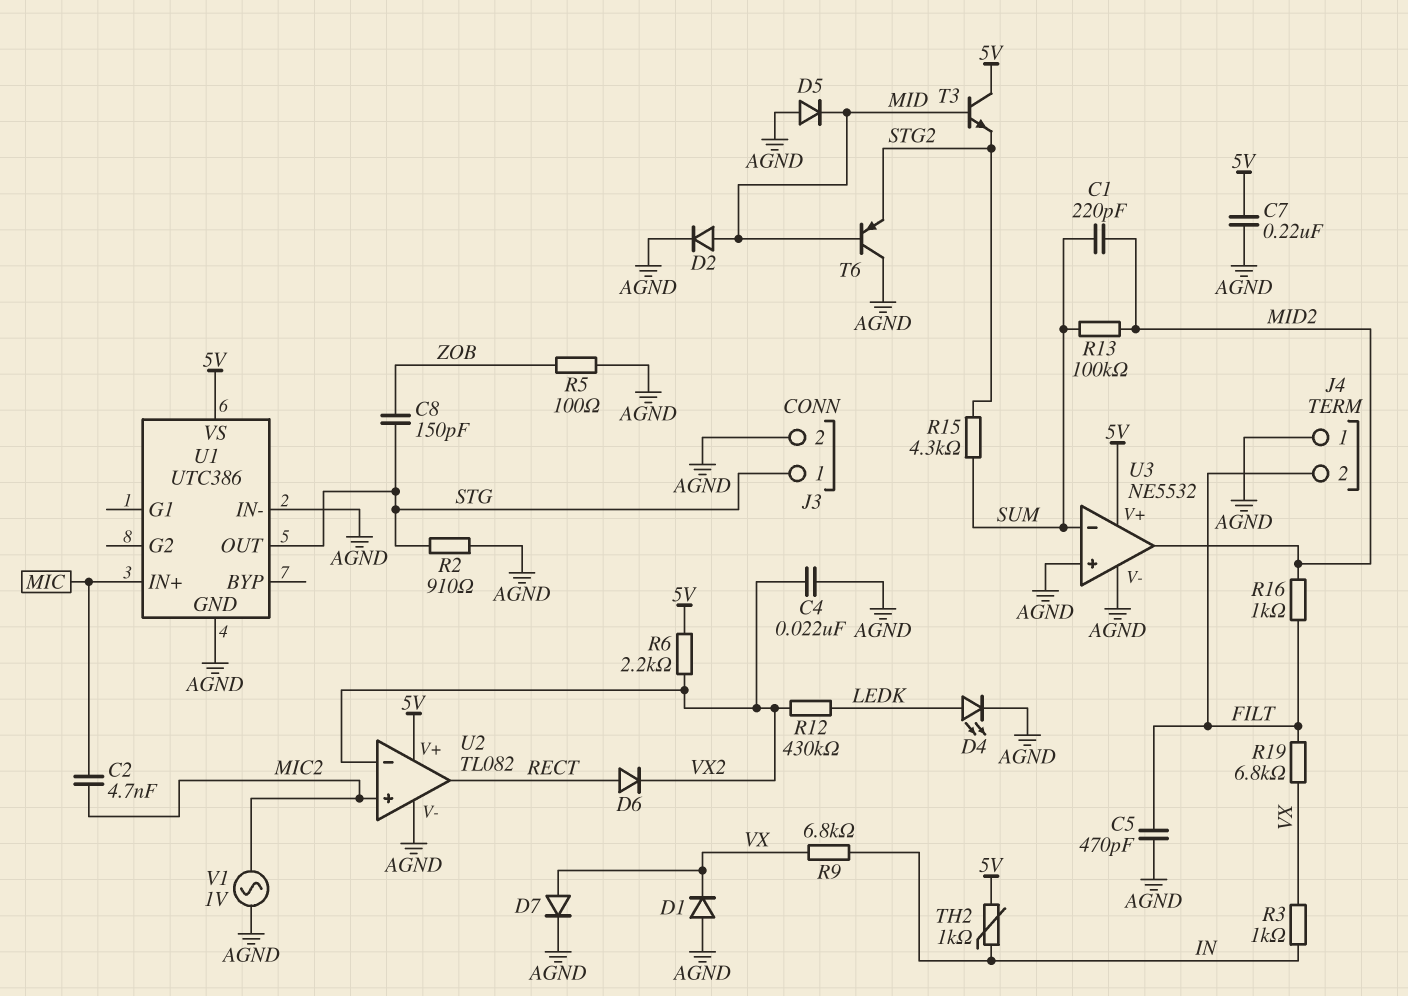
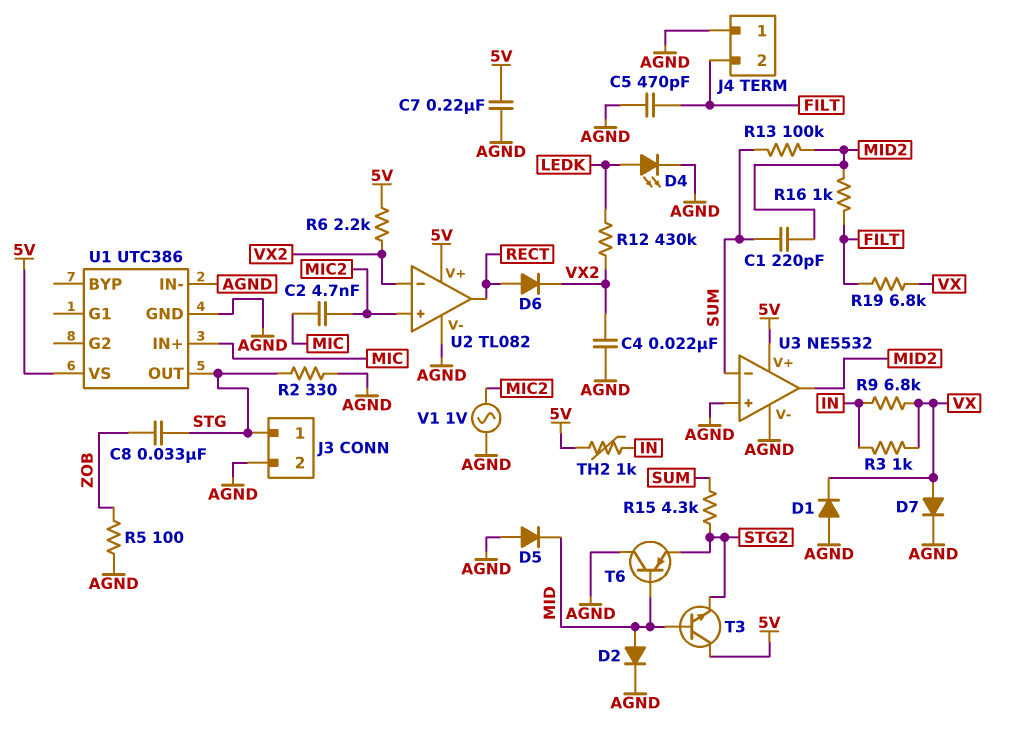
C8: 150pF (STG, ZOB) -> 33nF (STG, ZOB)
R2: 910 (AGND, STG) -> 330 (AGND, STG)

